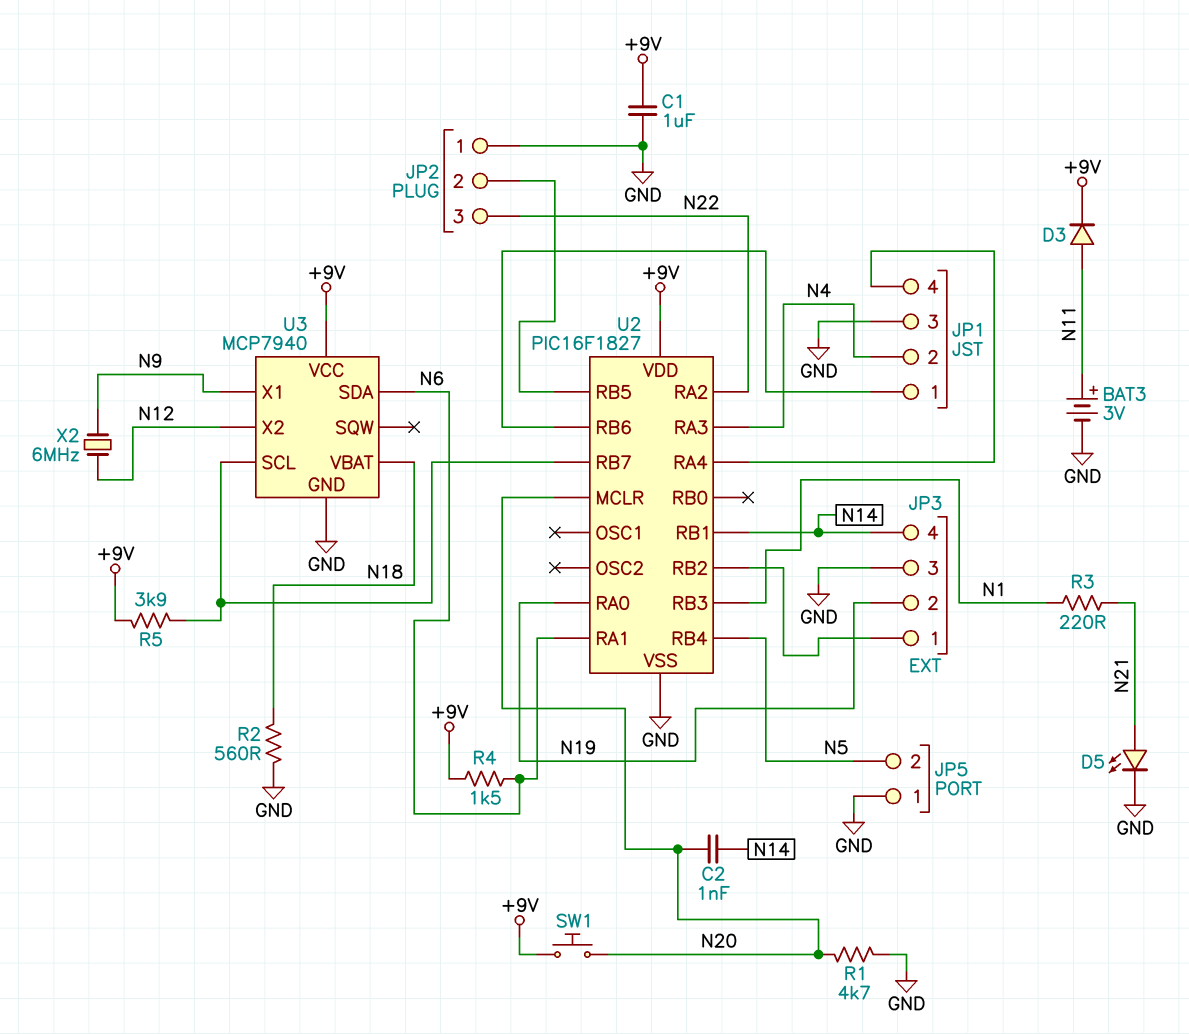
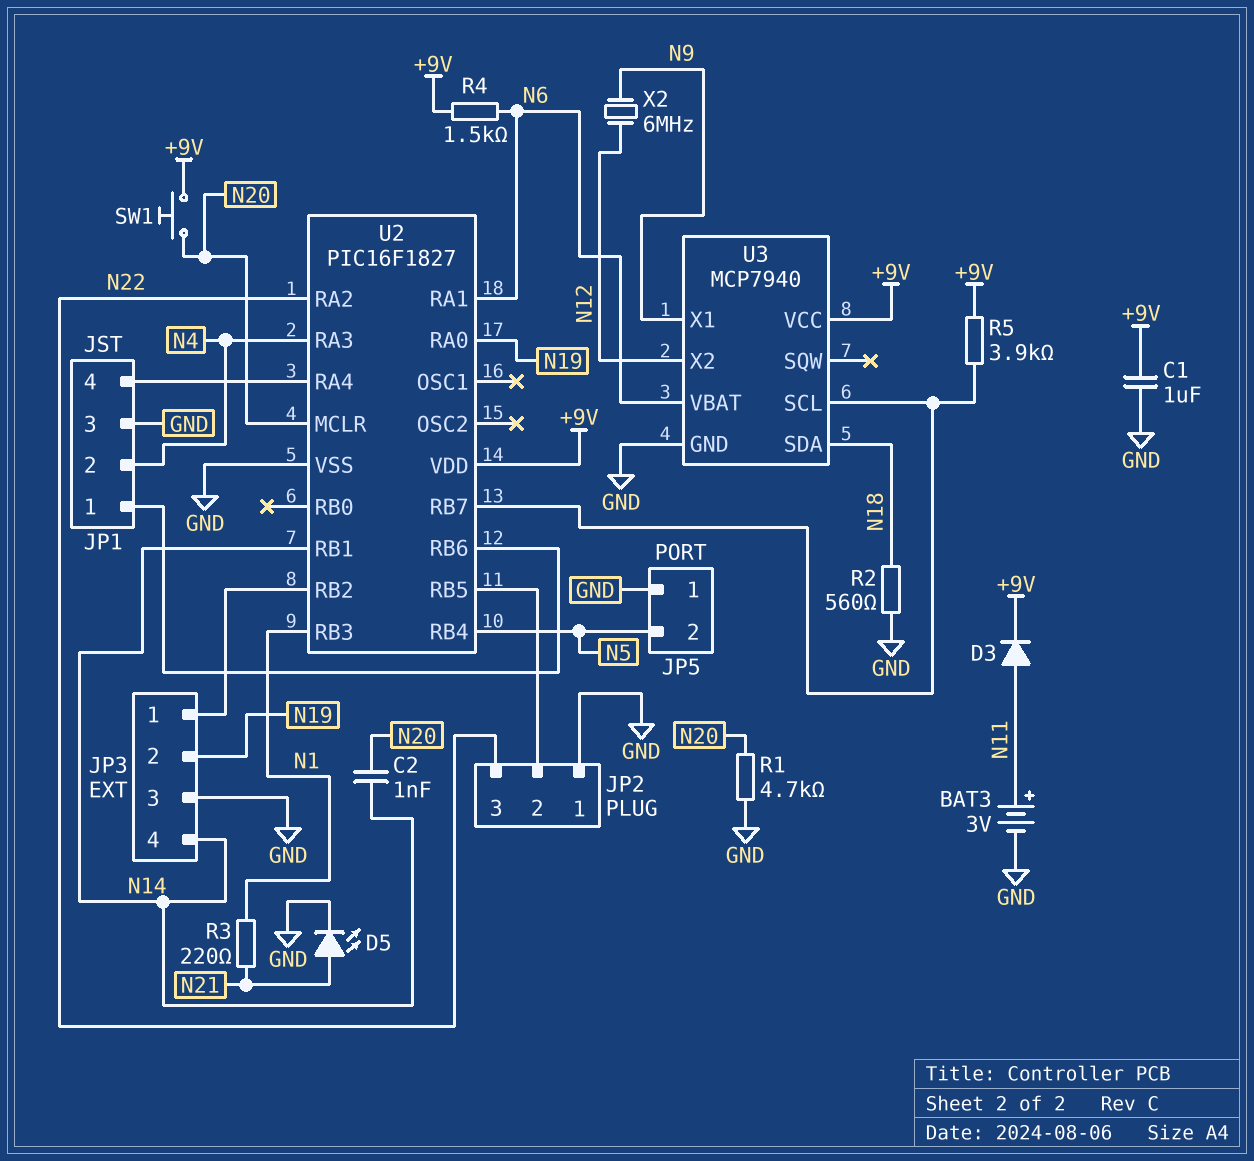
U3 pin SDA: N6 -> N18
U3 pin VBAT: N18 -> N6

